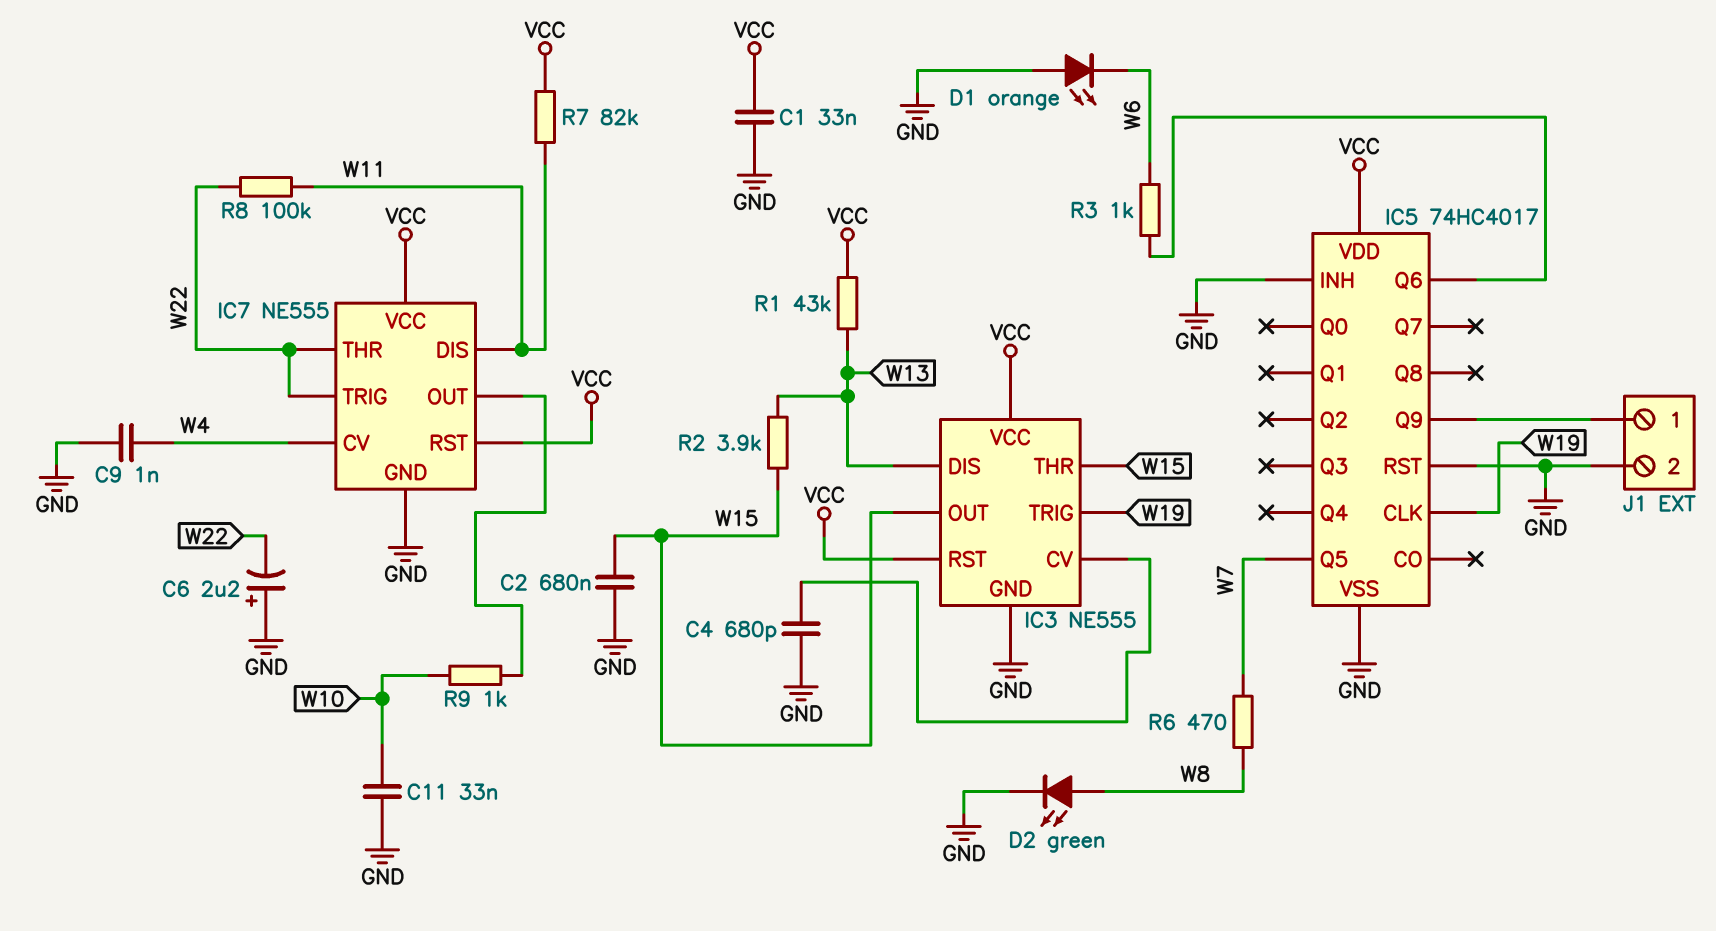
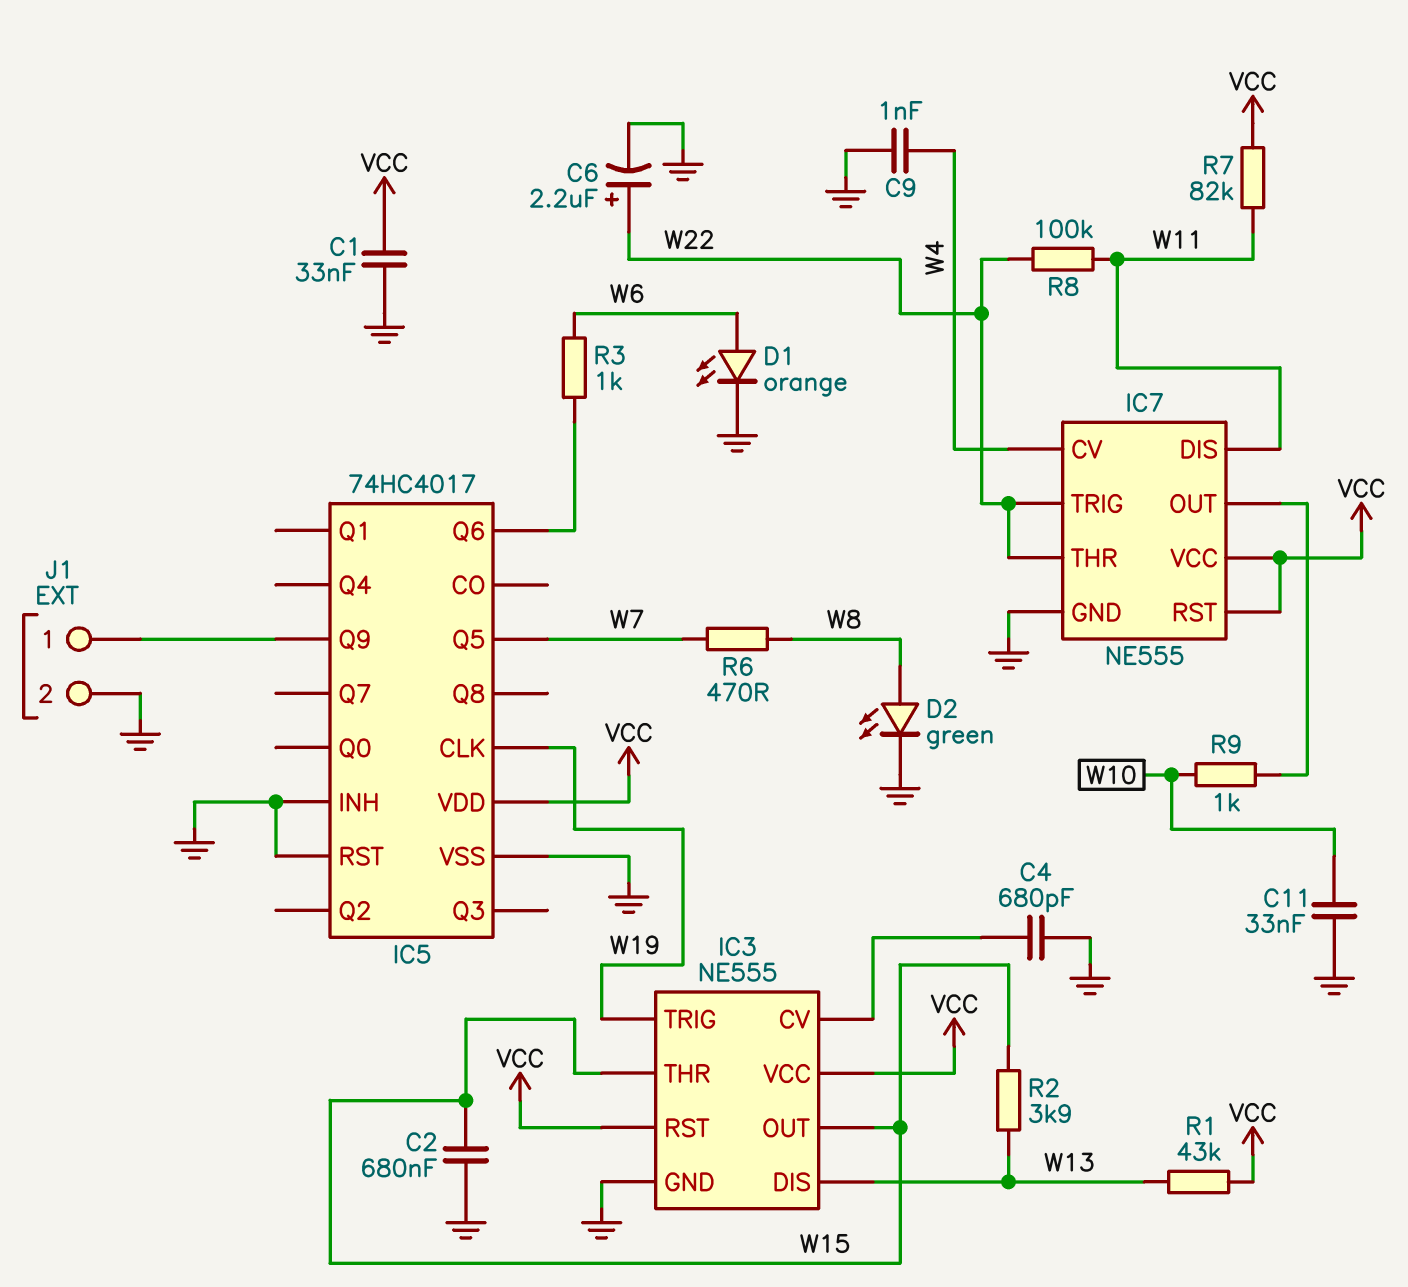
C6: 2.2uF (plus GND, minus W22) -> 2.2uF (plus W22, minus GND)
D1: LED orange (A GND, K W6) -> LED orange (A W6, K GND)

